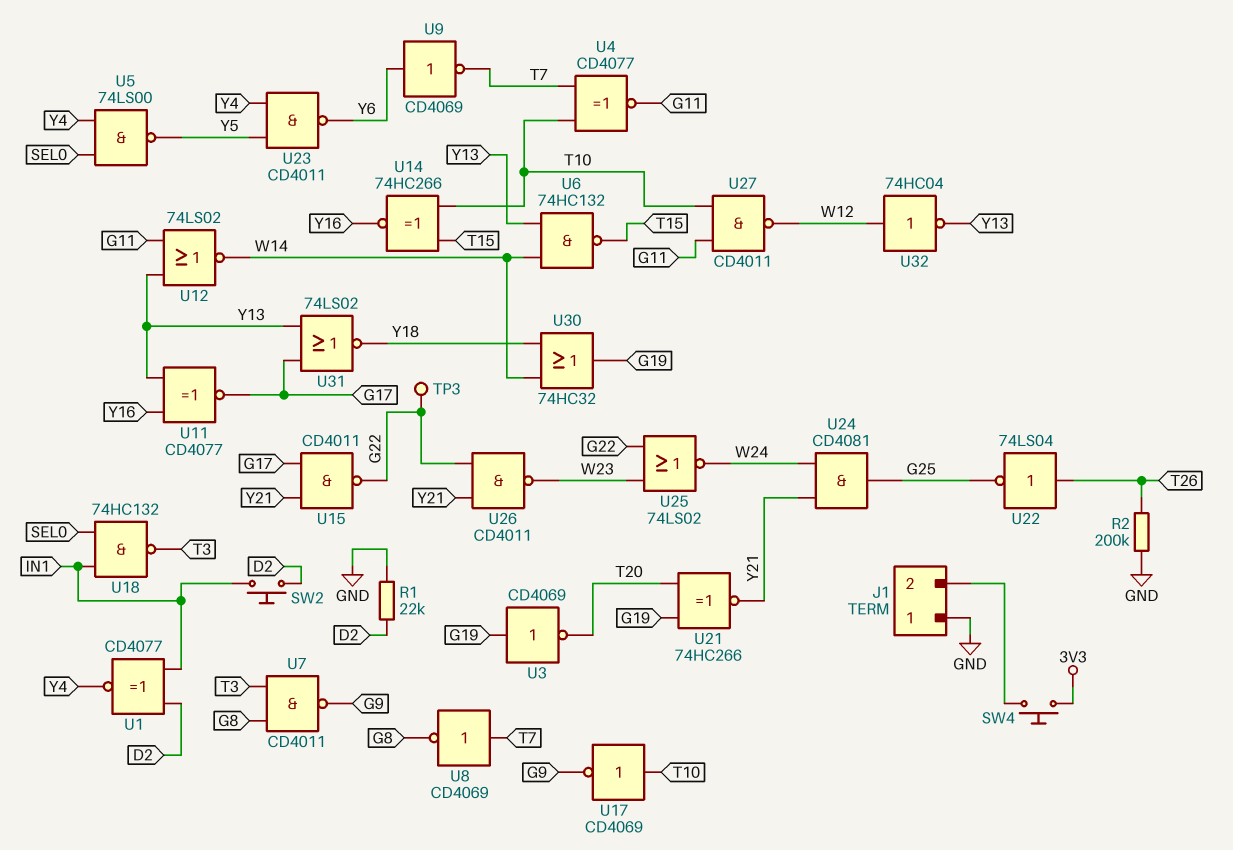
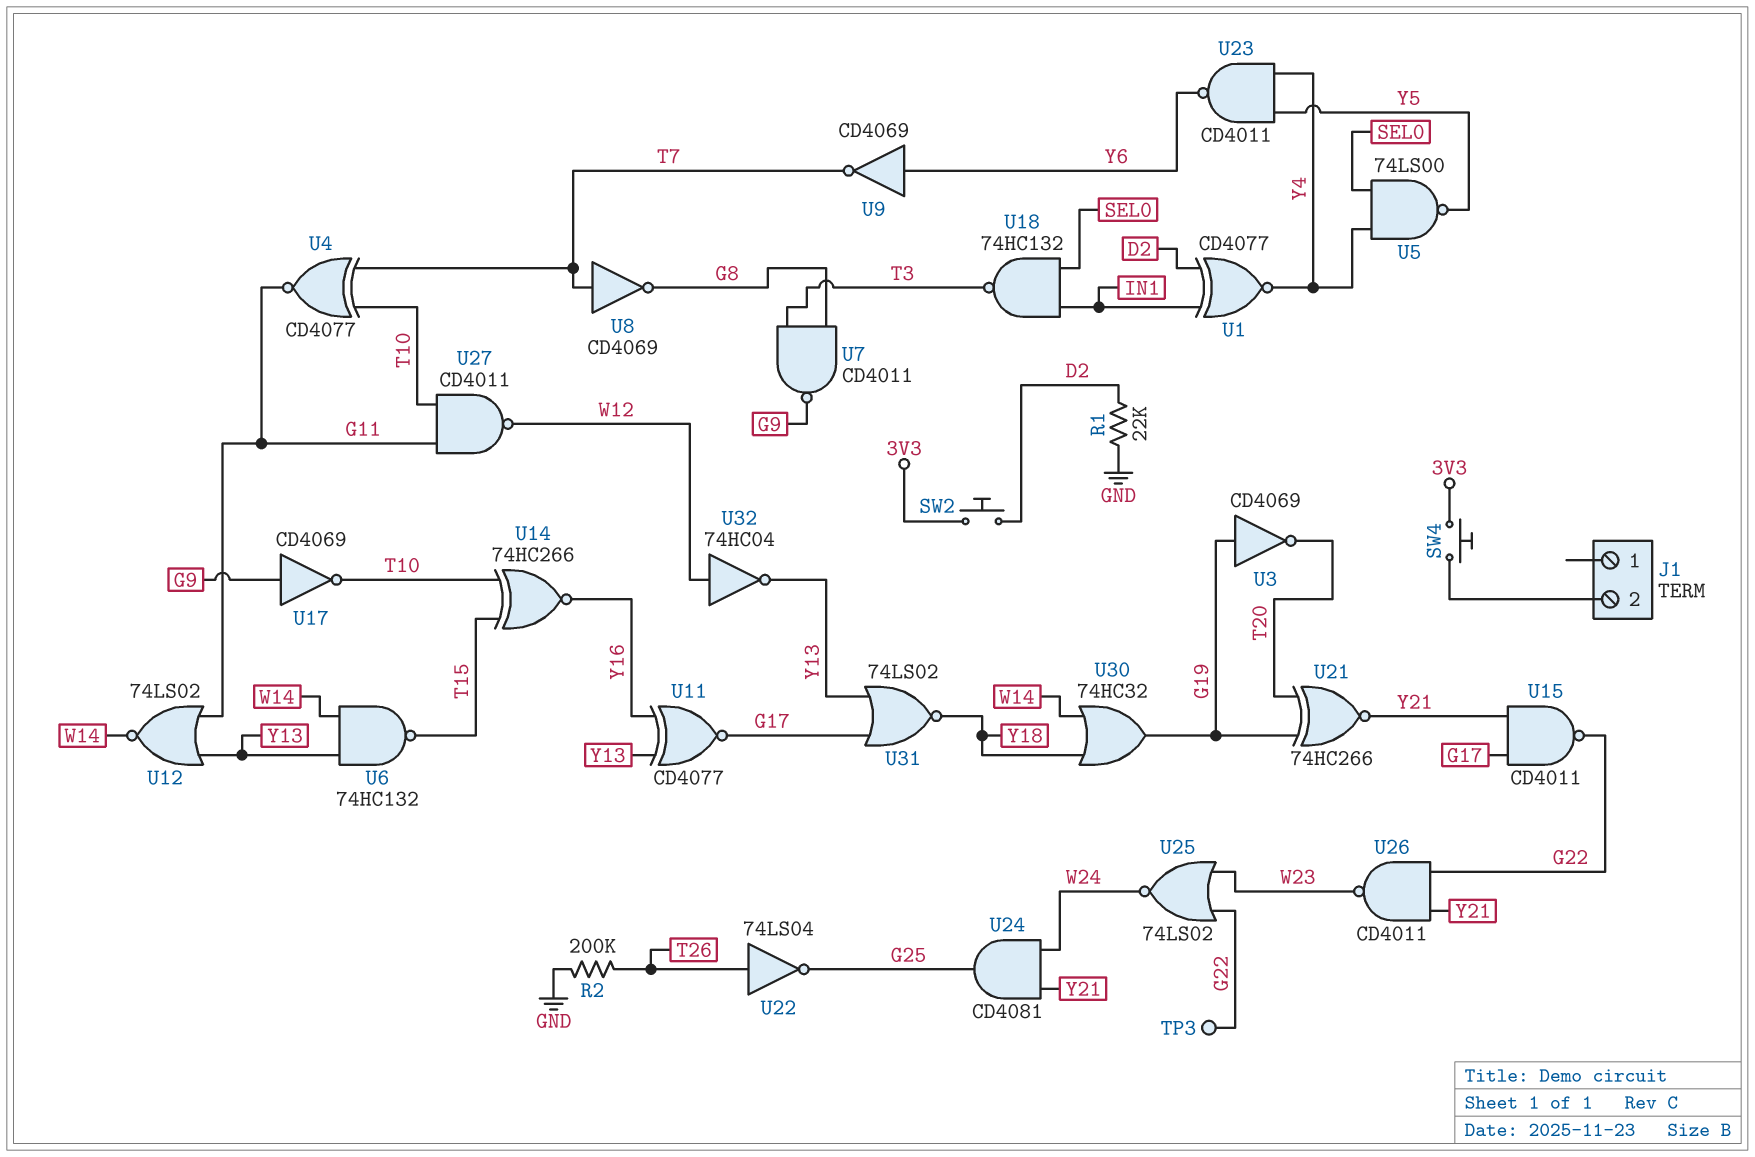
J1 pin 1: GND -> none
SW2: button (D2, IN1) -> button (3V3, D2)
U17: NOT CD4069 (in T10, out G9) -> NOT CD4069 (in G9, out T10)

